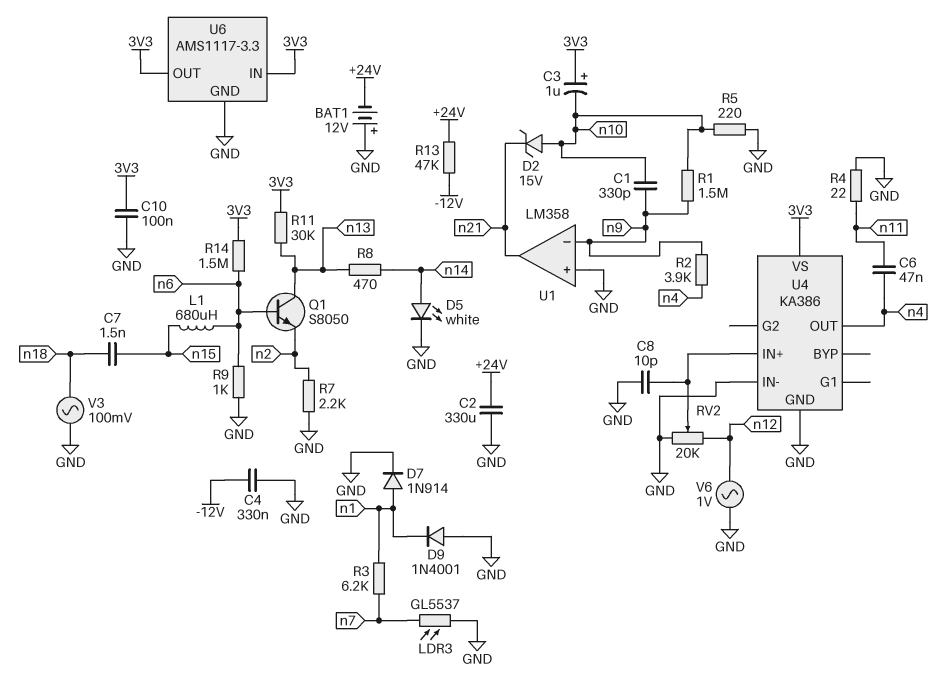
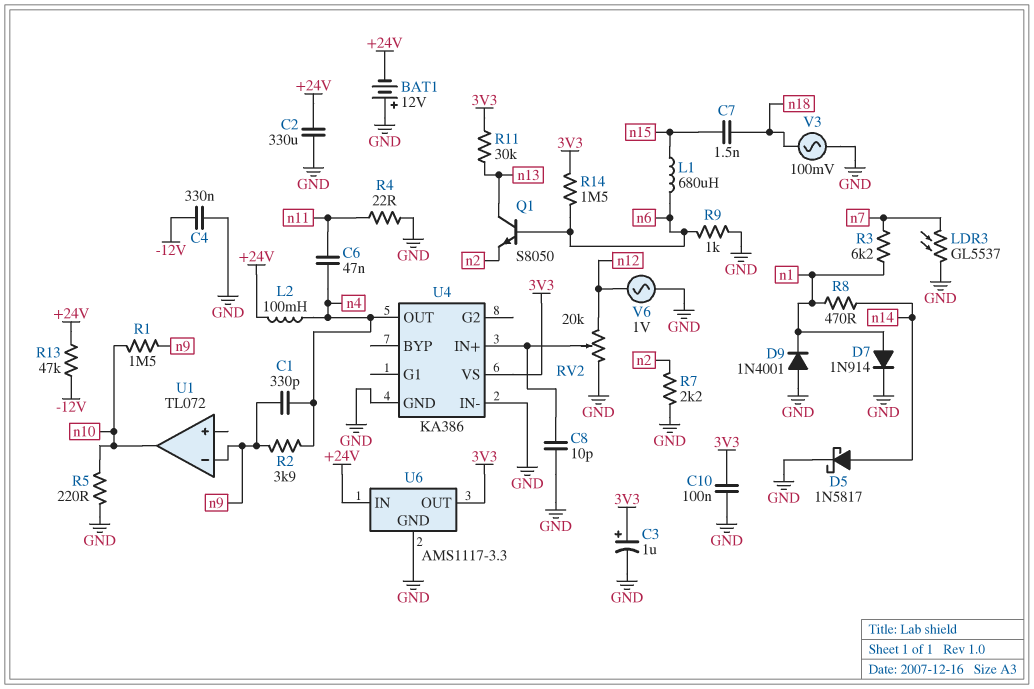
C1: 330pF (n9, n10) -> 330pF (n4, n9)
C3: 1uF (plus 3V3, minus n10) -> 1uF (plus 3V3, minus GND)
D2: zener 15V (A n10, K n21) -> none
D5: LED white (A n14, K GND) -> schottky 1N5817 (A n14, K GND)
L2: none -> 100mH (+24V, n4)
R8: 470 (n13, n14) -> 470 (n1, n14)
U1: LM358 -> TL072
U1 pin in+: GND -> none
U1 pin out: n21 -> n10
U6 pin IN: 3V3 -> +24V

